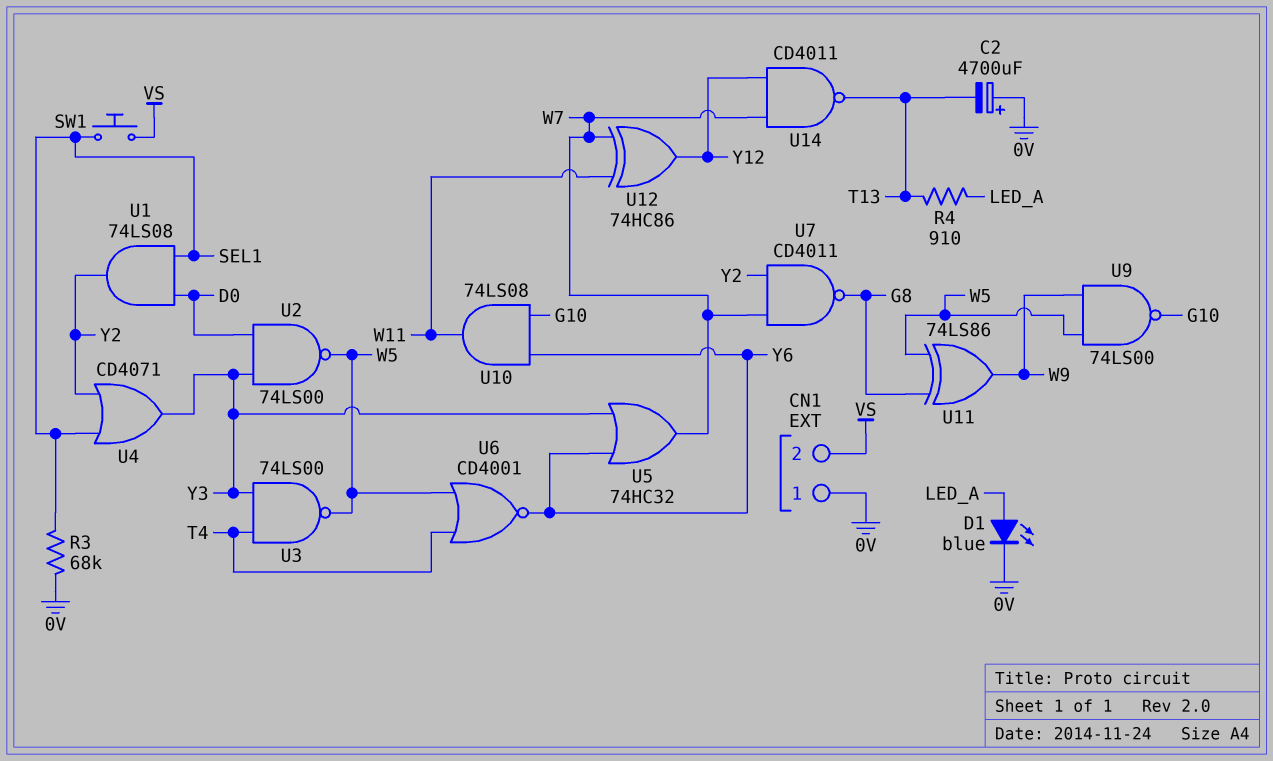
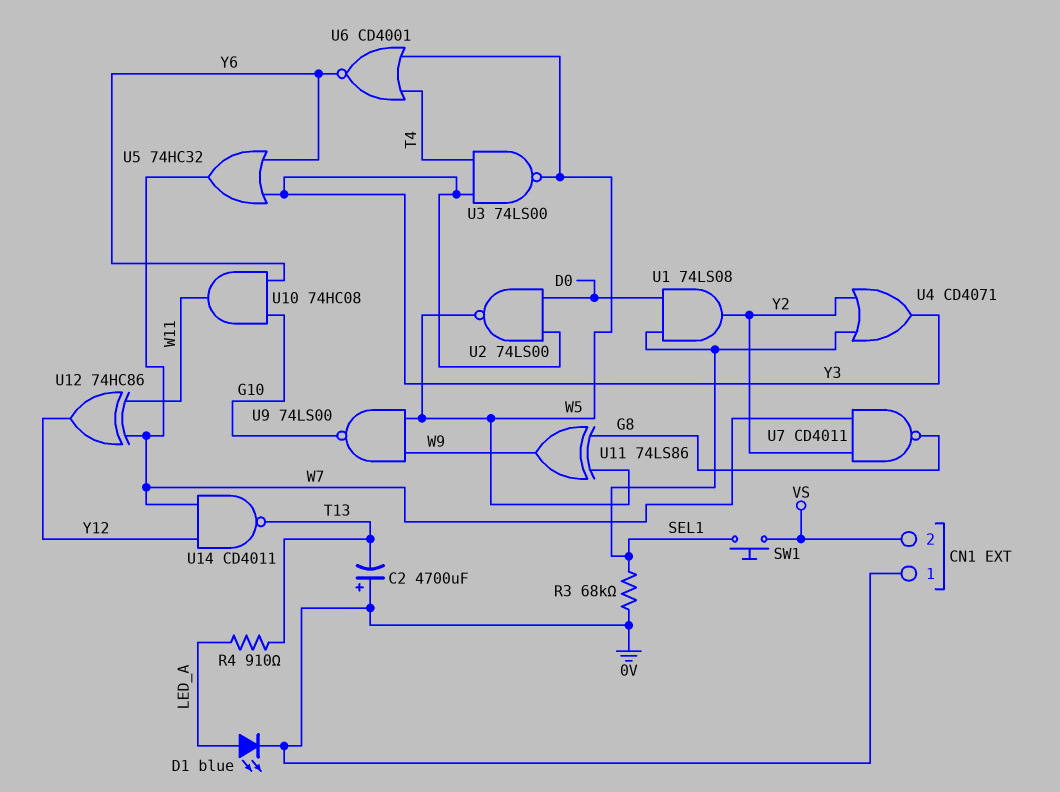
U10: AND 74LS08 (in G10, in Y6, out W11) -> AND 74HC08 (in G10, in Y6, out W11)

